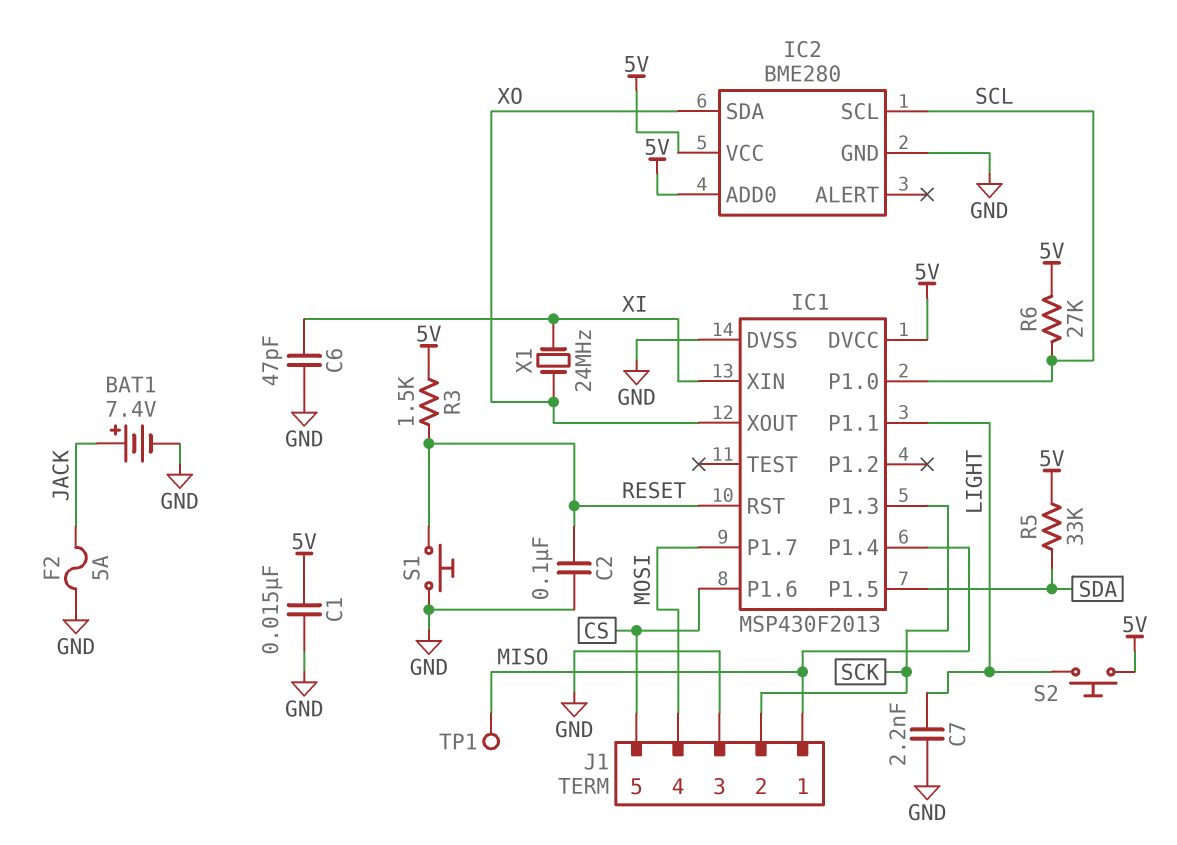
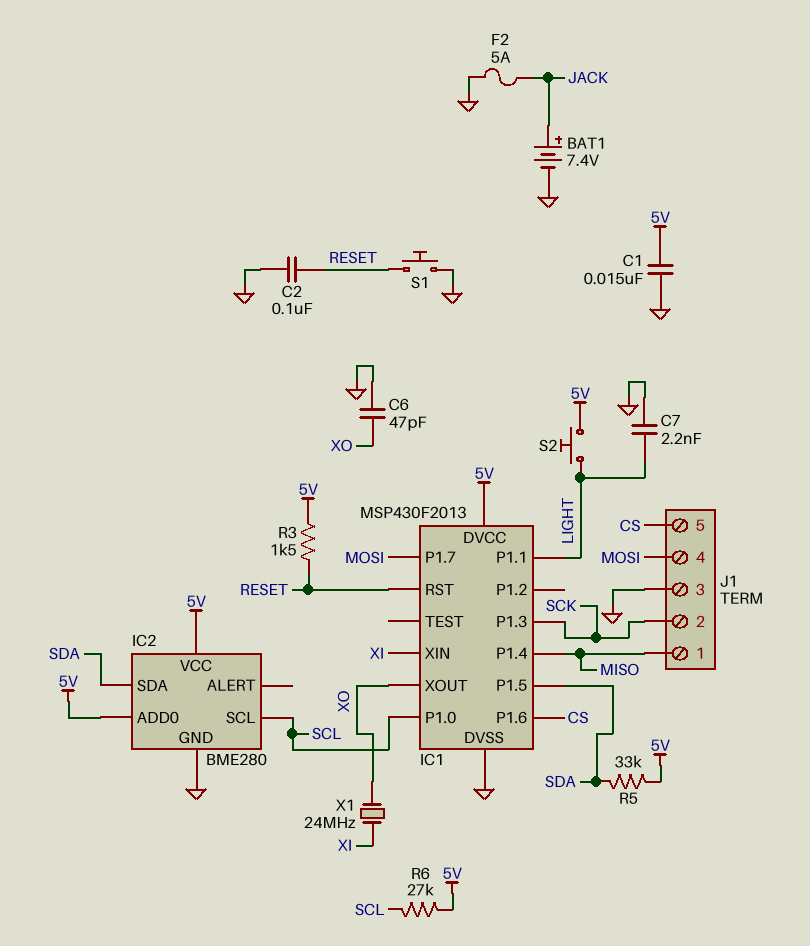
C6: 47pF (GND, XI) -> 47pF (GND, XO)
IC2 pin SDA: XO -> SDA
TP1: test point (MISO) -> none

